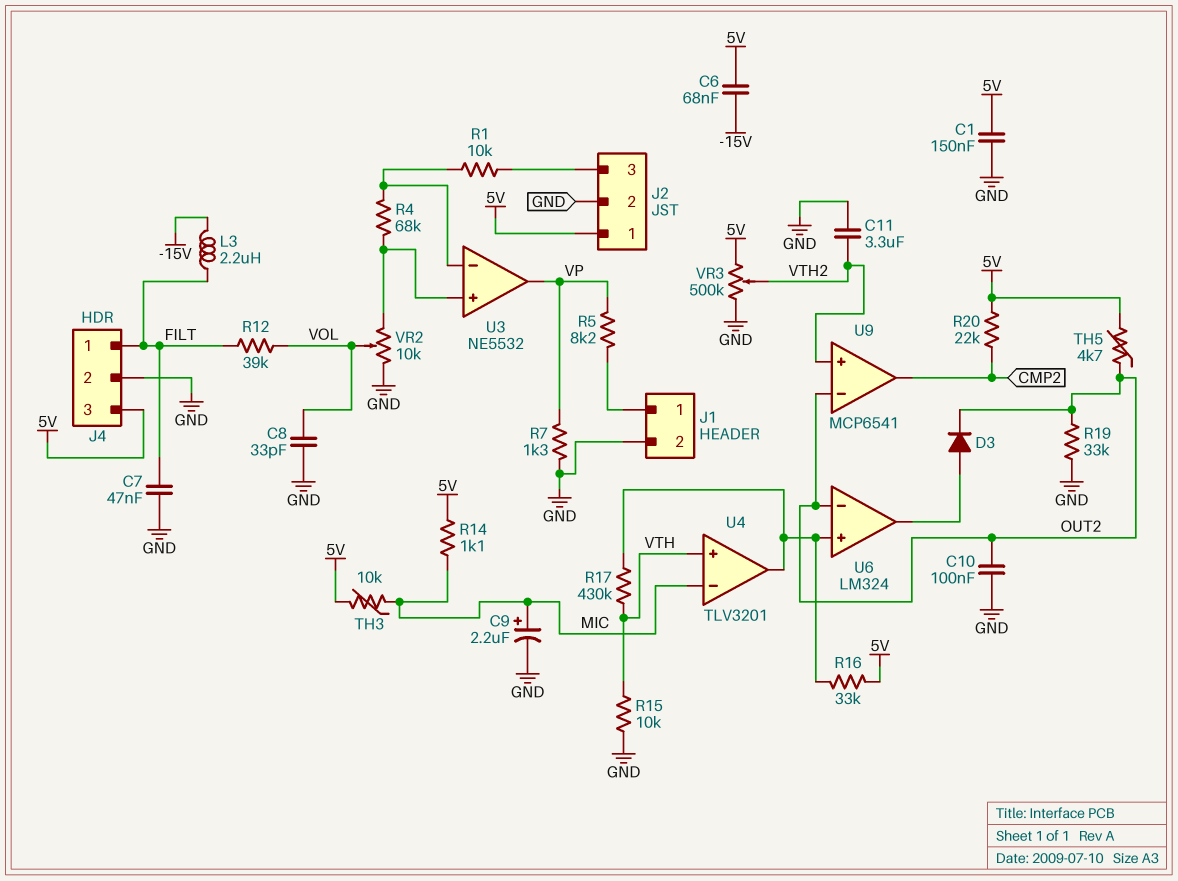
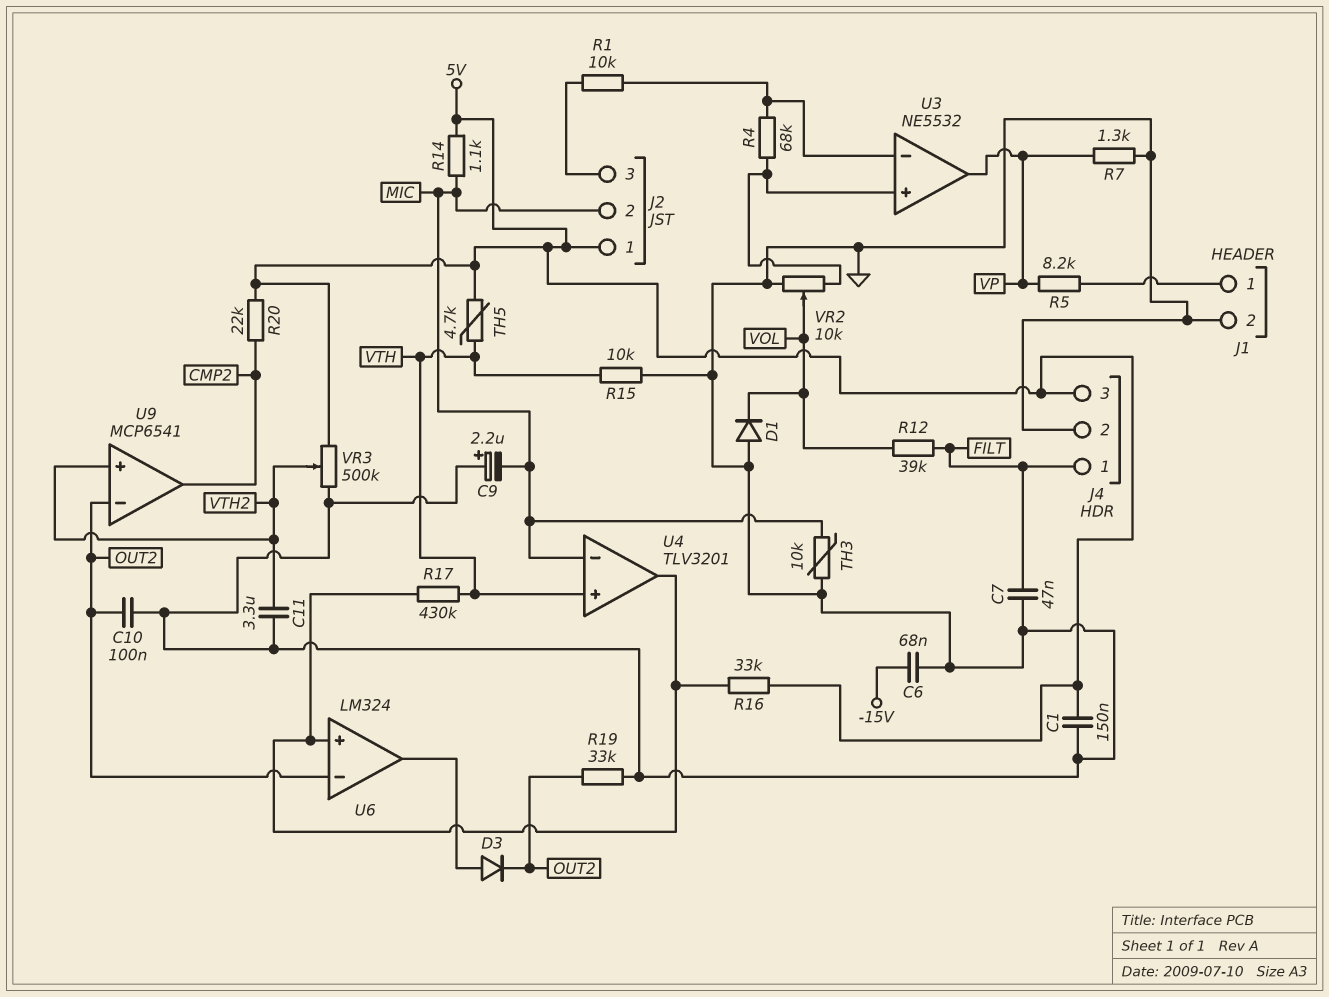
C6: 68nF (-15V, 5V) -> 68nF (-15V, GND)
C8: 33pF (GND, VOL) -> none
C9: 2.2uF (plus MIC, minus GND) -> 2.2uF (plus GND, minus MIC)
D1: none -> diode (A GND, K VOL)
J2 pin 2: GND -> MIC
L3: 2.2uH (-15V, FILT) -> none
TH3: 10k (5V, MIC) -> 10k (GND, MIC)
TH5: 4.7k (5V, OUT2) -> 4.7k (5V, VTH)

